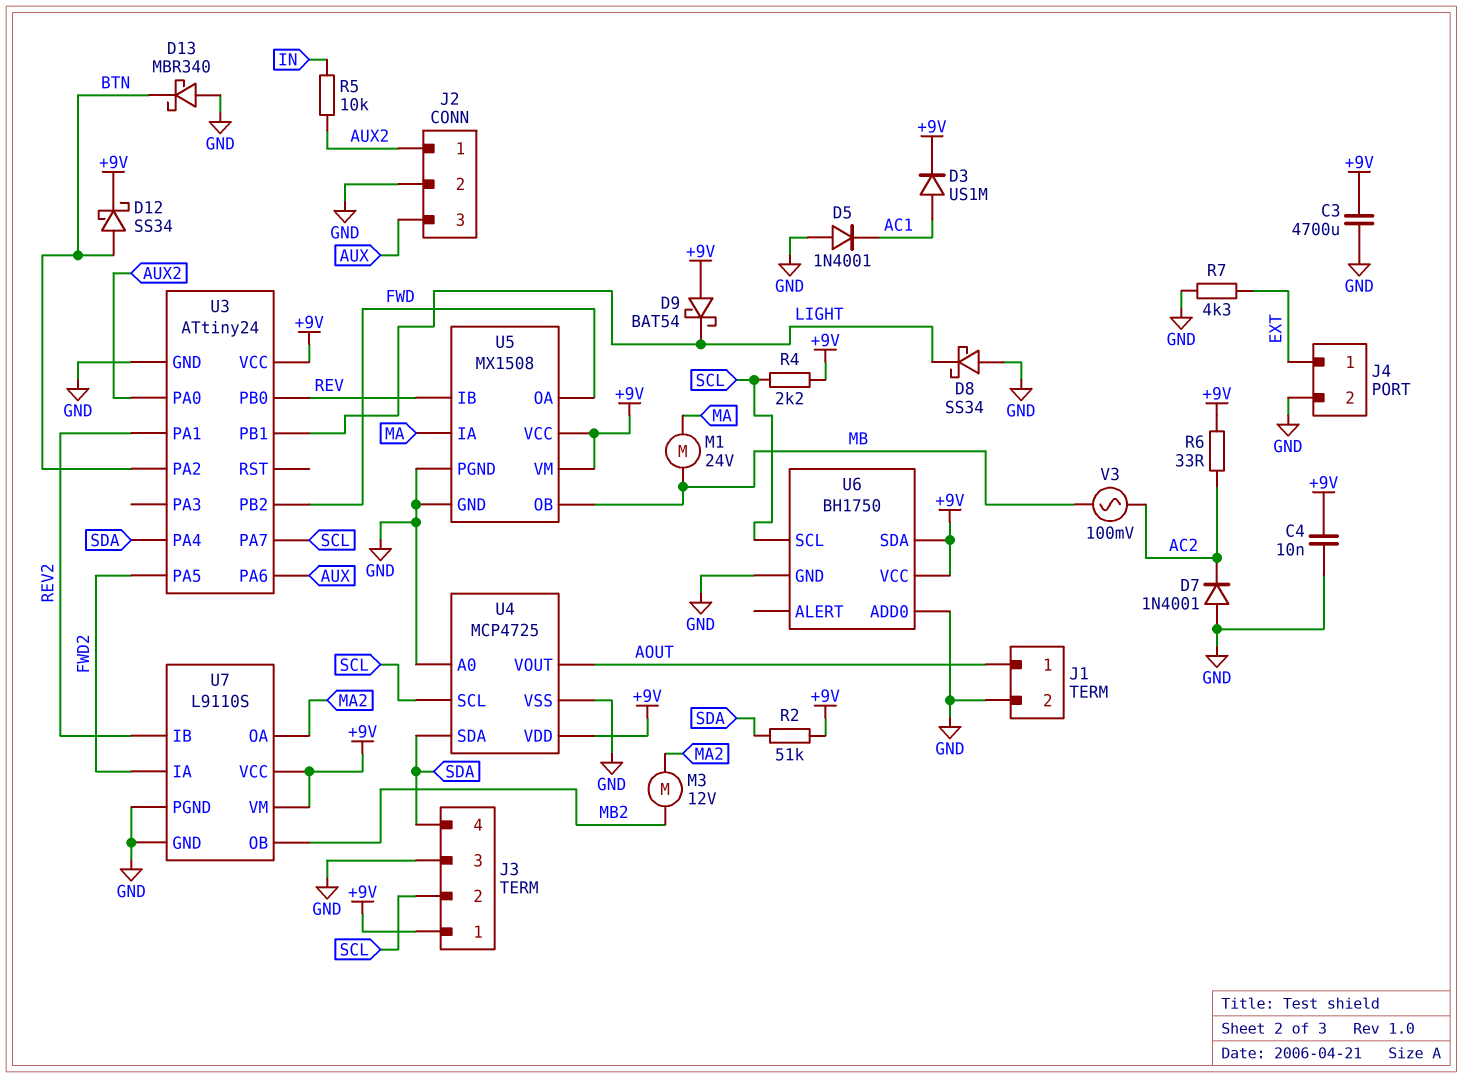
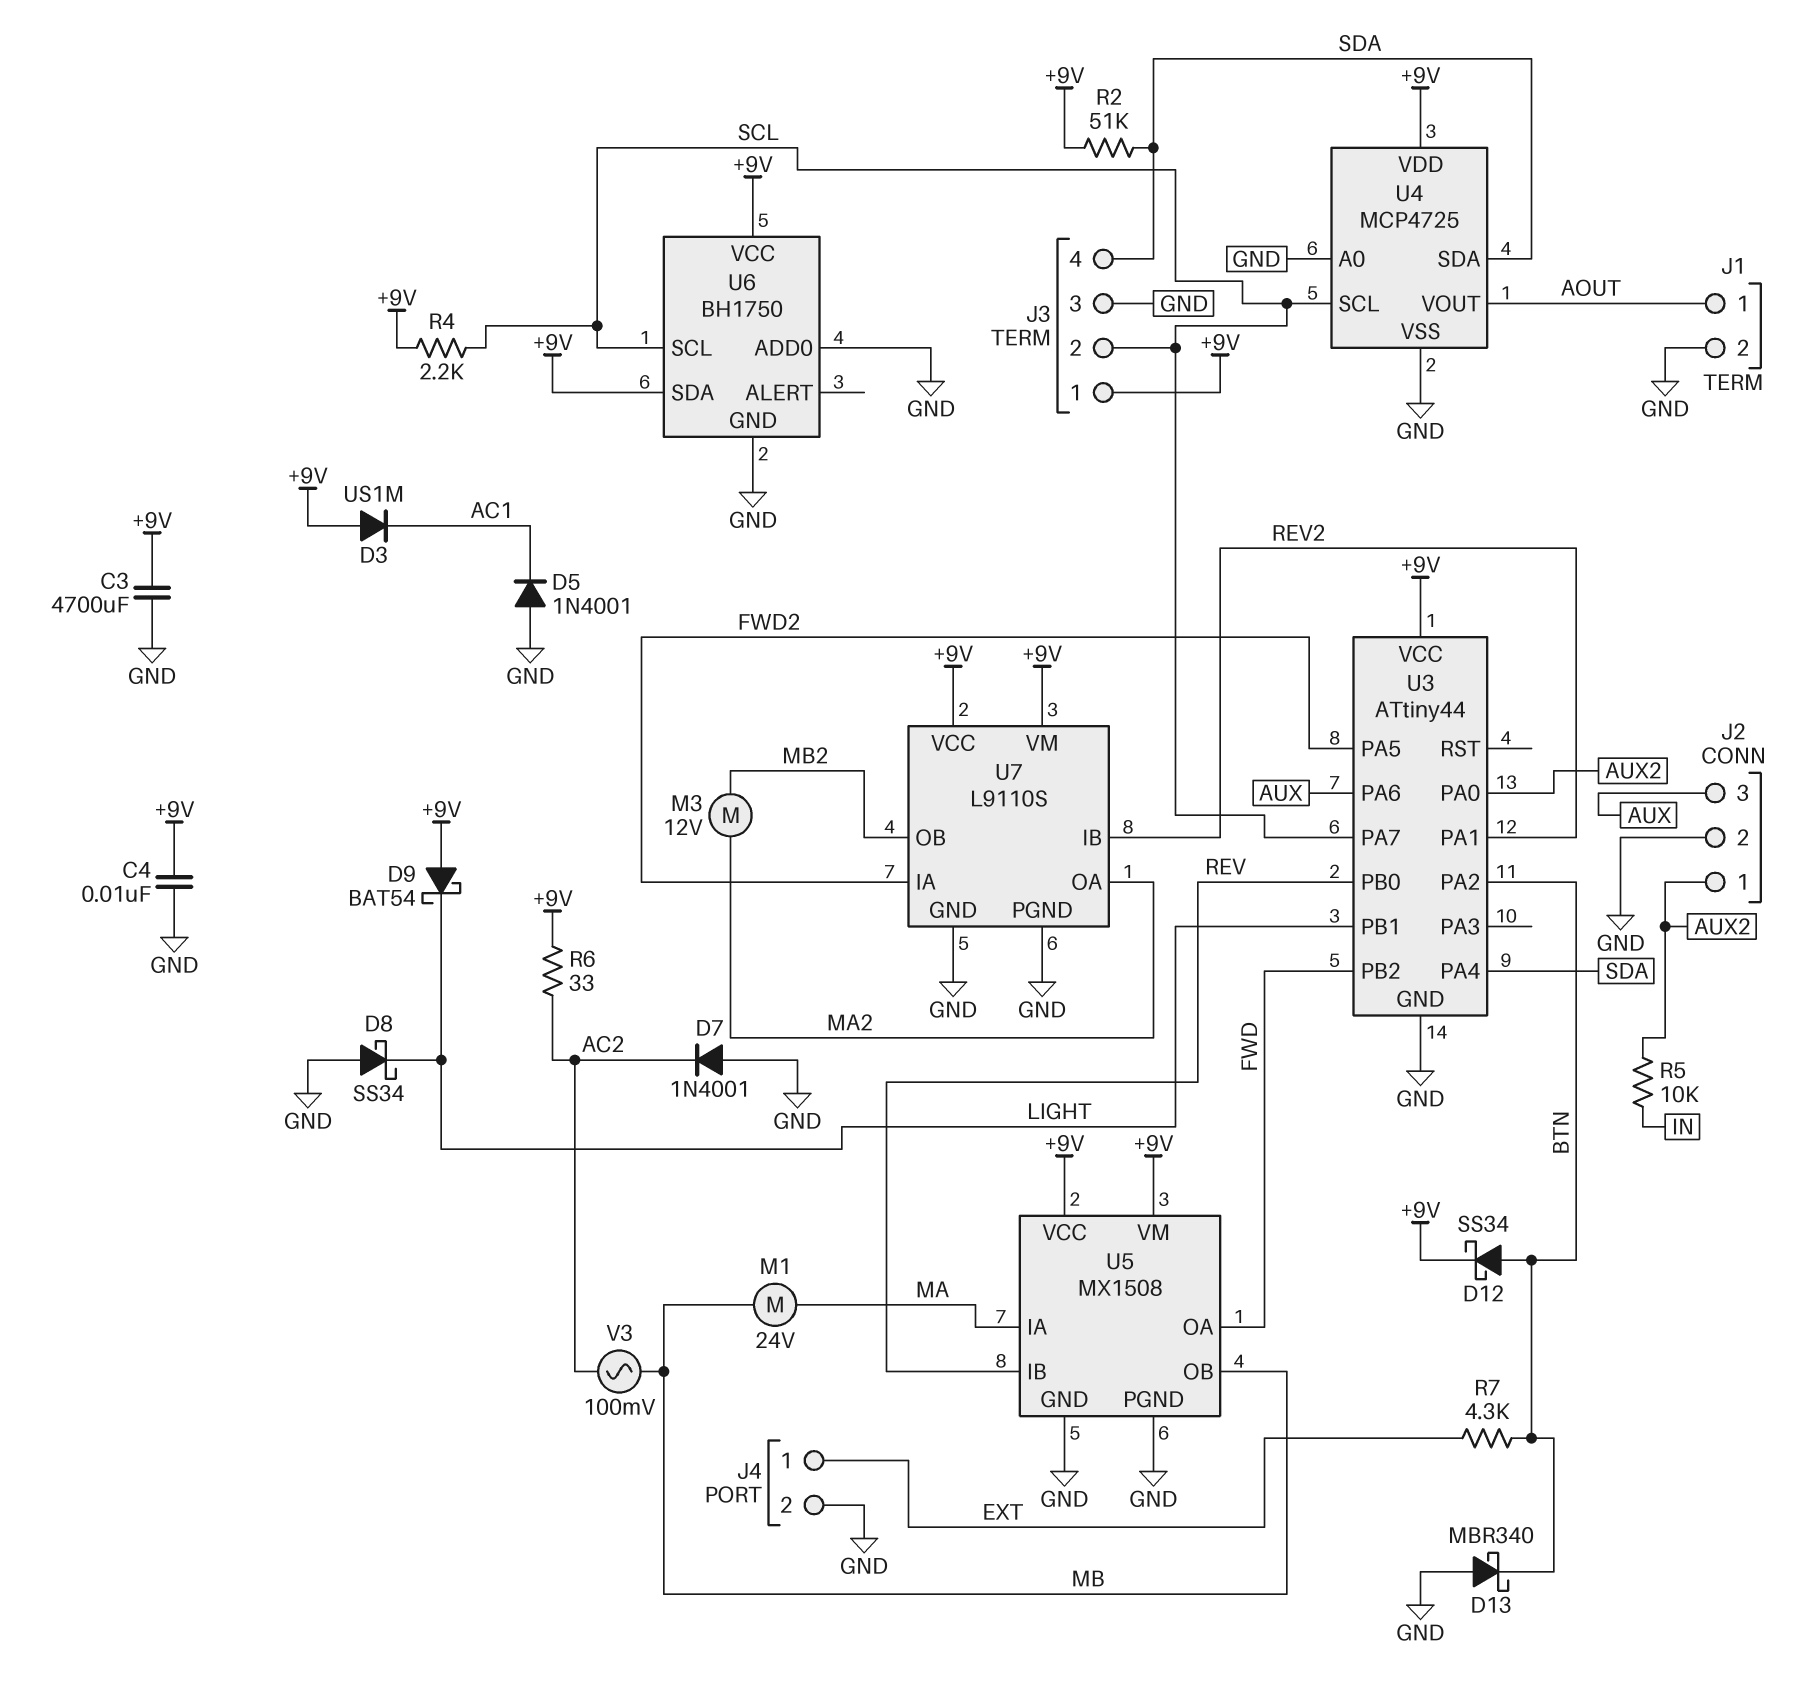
D3: diode US1M (A AC1, K +9V) -> diode US1M (A +9V, K AC1)
R7: 4.3k (EXT, GND) -> 4.3k (BTN, EXT)
U3: ATtiny24 -> ATtiny44

